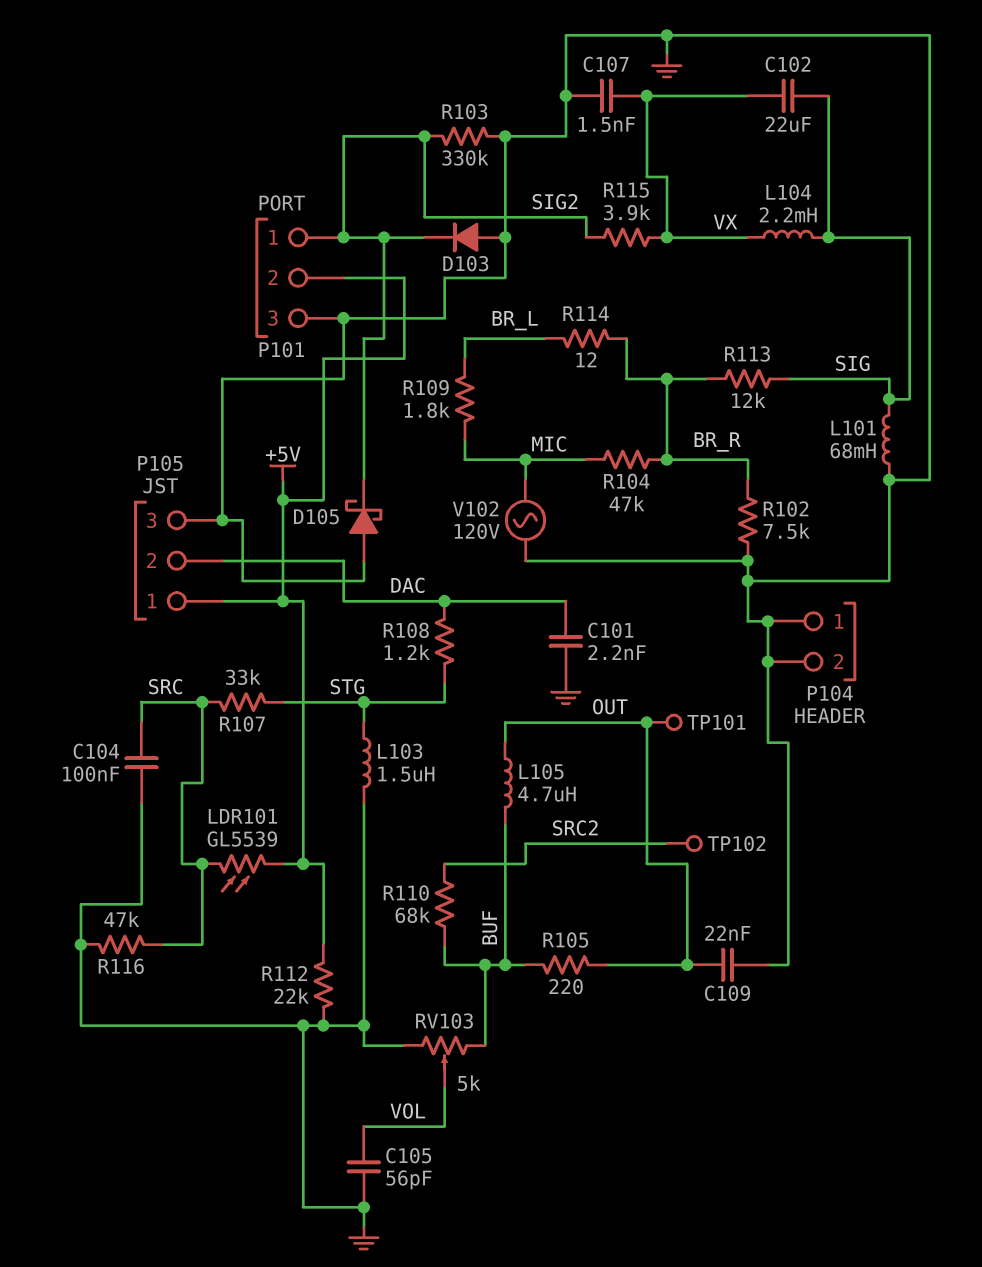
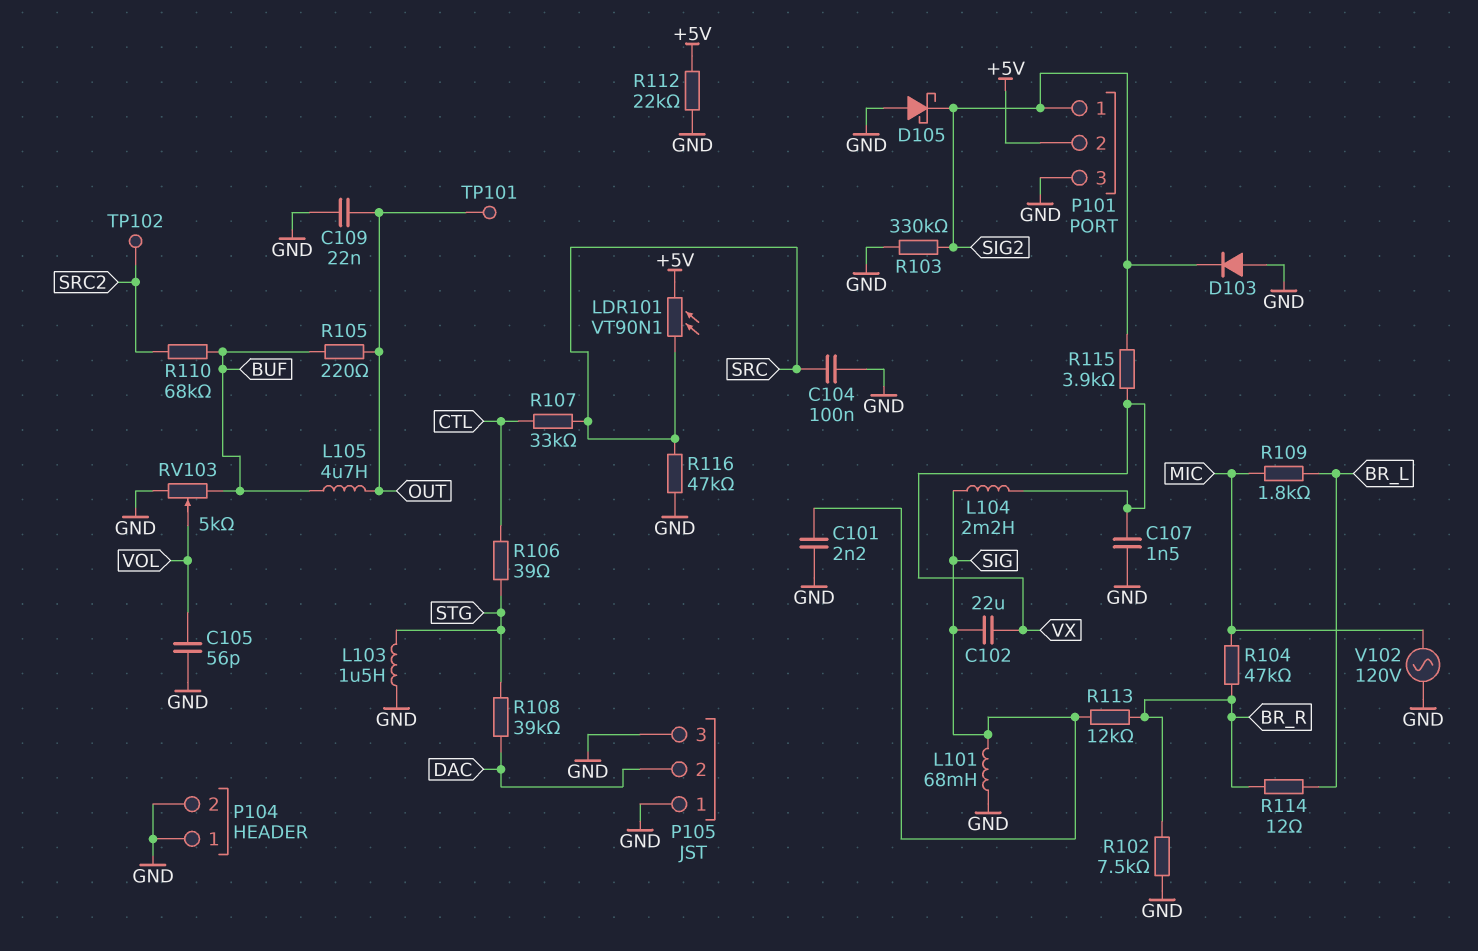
C101: 2.2nF (DAC, GND) -> 2.2nF (GND, SIG)
LDR101: GL5539 (+5V, SRC) -> VT90N1 (+5V, SRC)
P105 pin 1: +5V -> GND
R106: none -> 39 (CTL, STG)
R107: 33k (SRC, STG) -> 33k (CTL, SRC)
R108: 1.2k (DAC, STG) -> 39k (DAC, STG)

